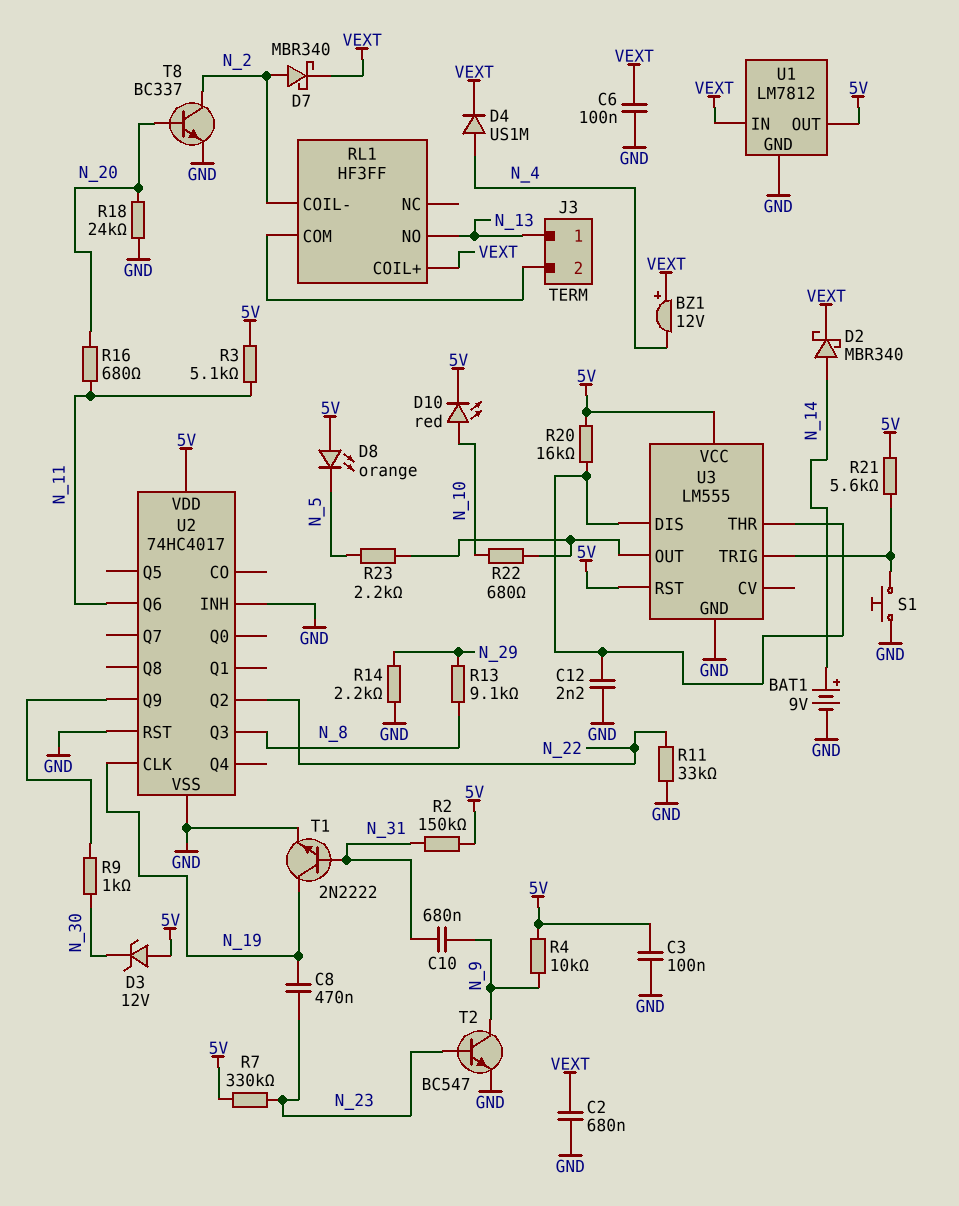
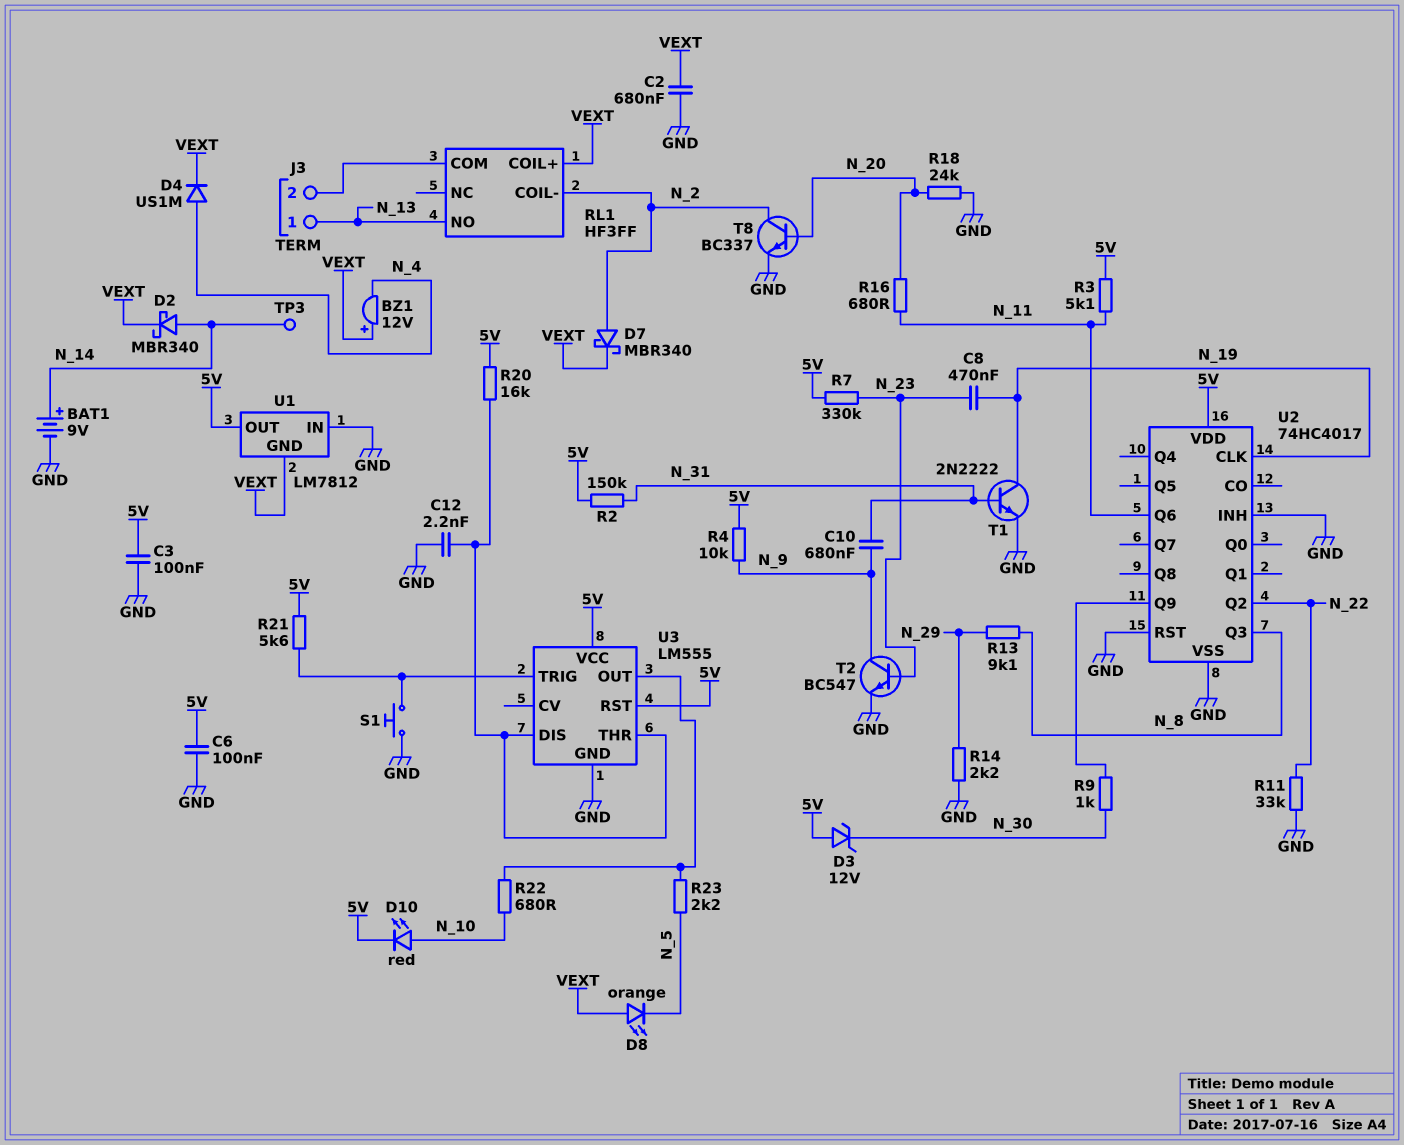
C6: 100nF (GND, VEXT) -> 100nF (5V, GND)
D8: LED orange (A 5V, K N_5) -> LED orange (A VEXT, K N_5)
TP3: none -> test point (N_14)
U1 pin GND: GND -> VEXT
U1 pin IN: VEXT -> GND

